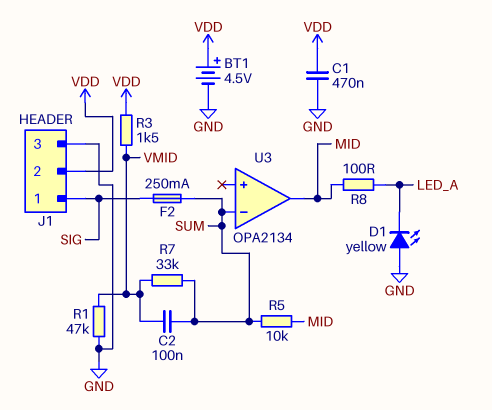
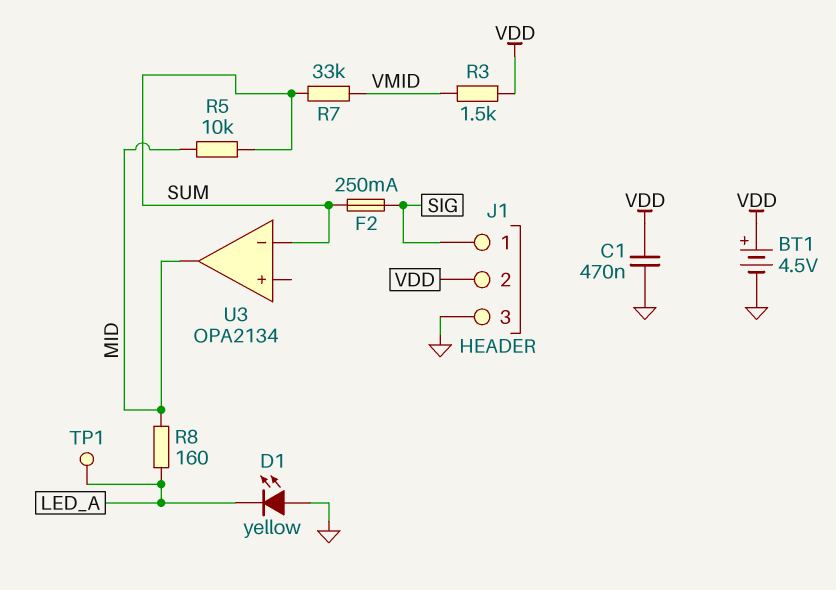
C2: 100nF (SUM, VMID) -> none
R1: 47k (GND, VMID) -> none
R8: 100 (LED_A, MID) -> 160 (LED_A, MID)
TP1: none -> test point (LED_A)

